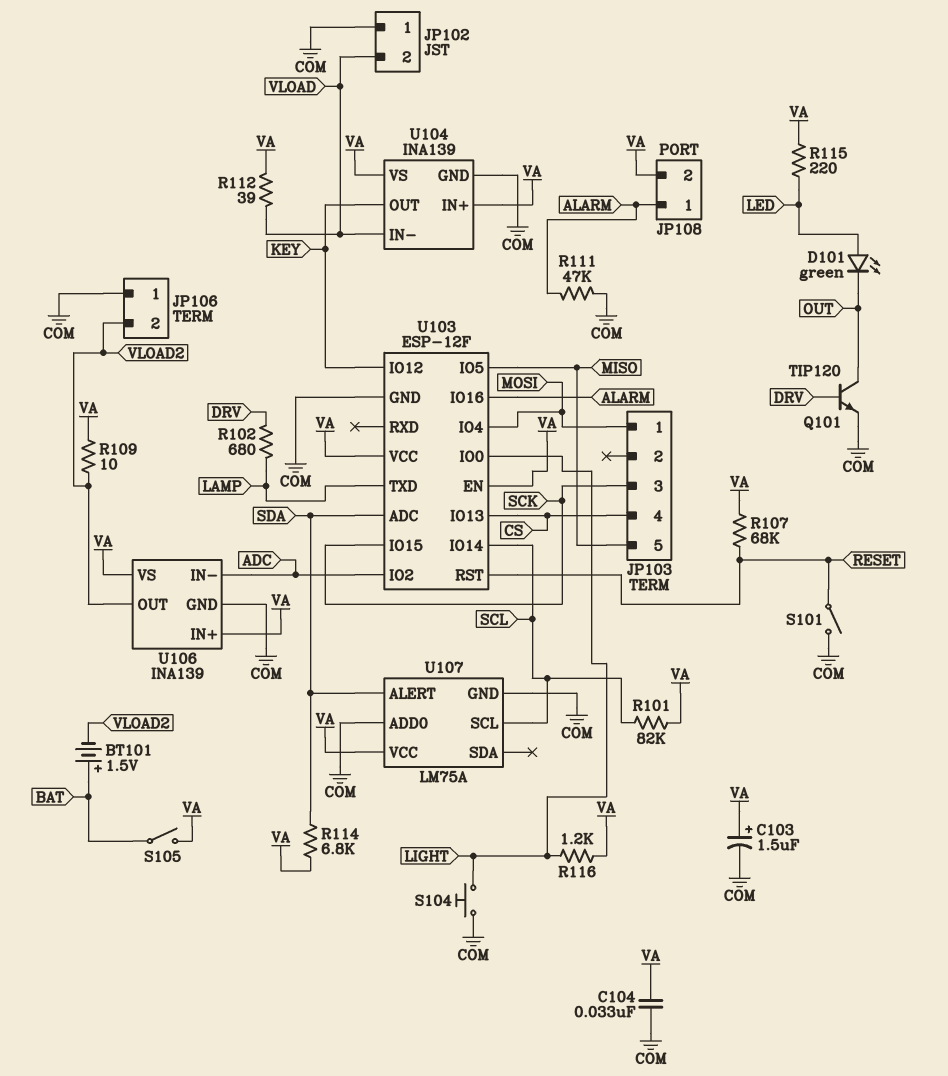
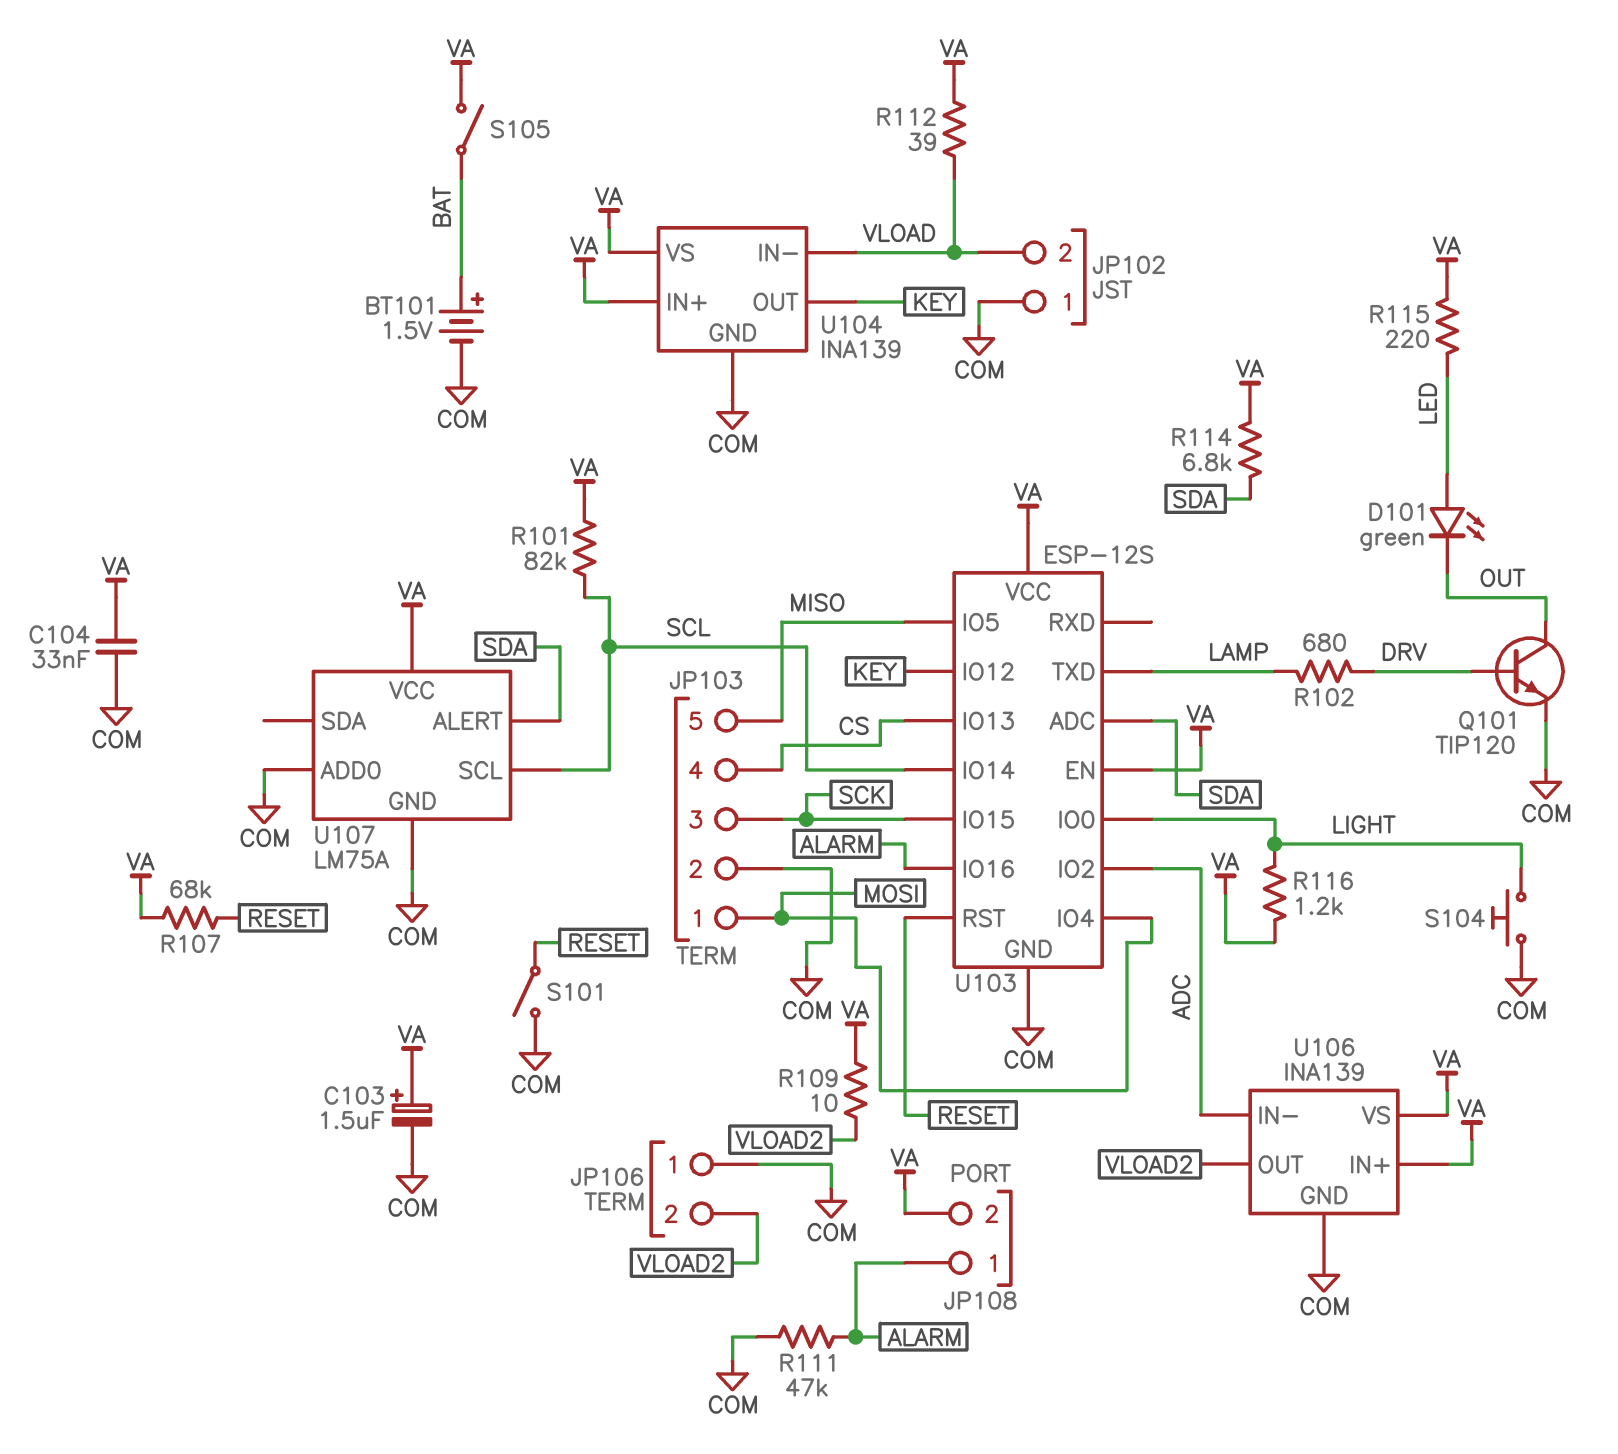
BT101: 1.5V (plus BAT, minus VLOAD2) -> 1.5V (plus BAT, minus COM)
JP103 pin 2: none -> COM
U103: ESP-12F -> ESP-12S

